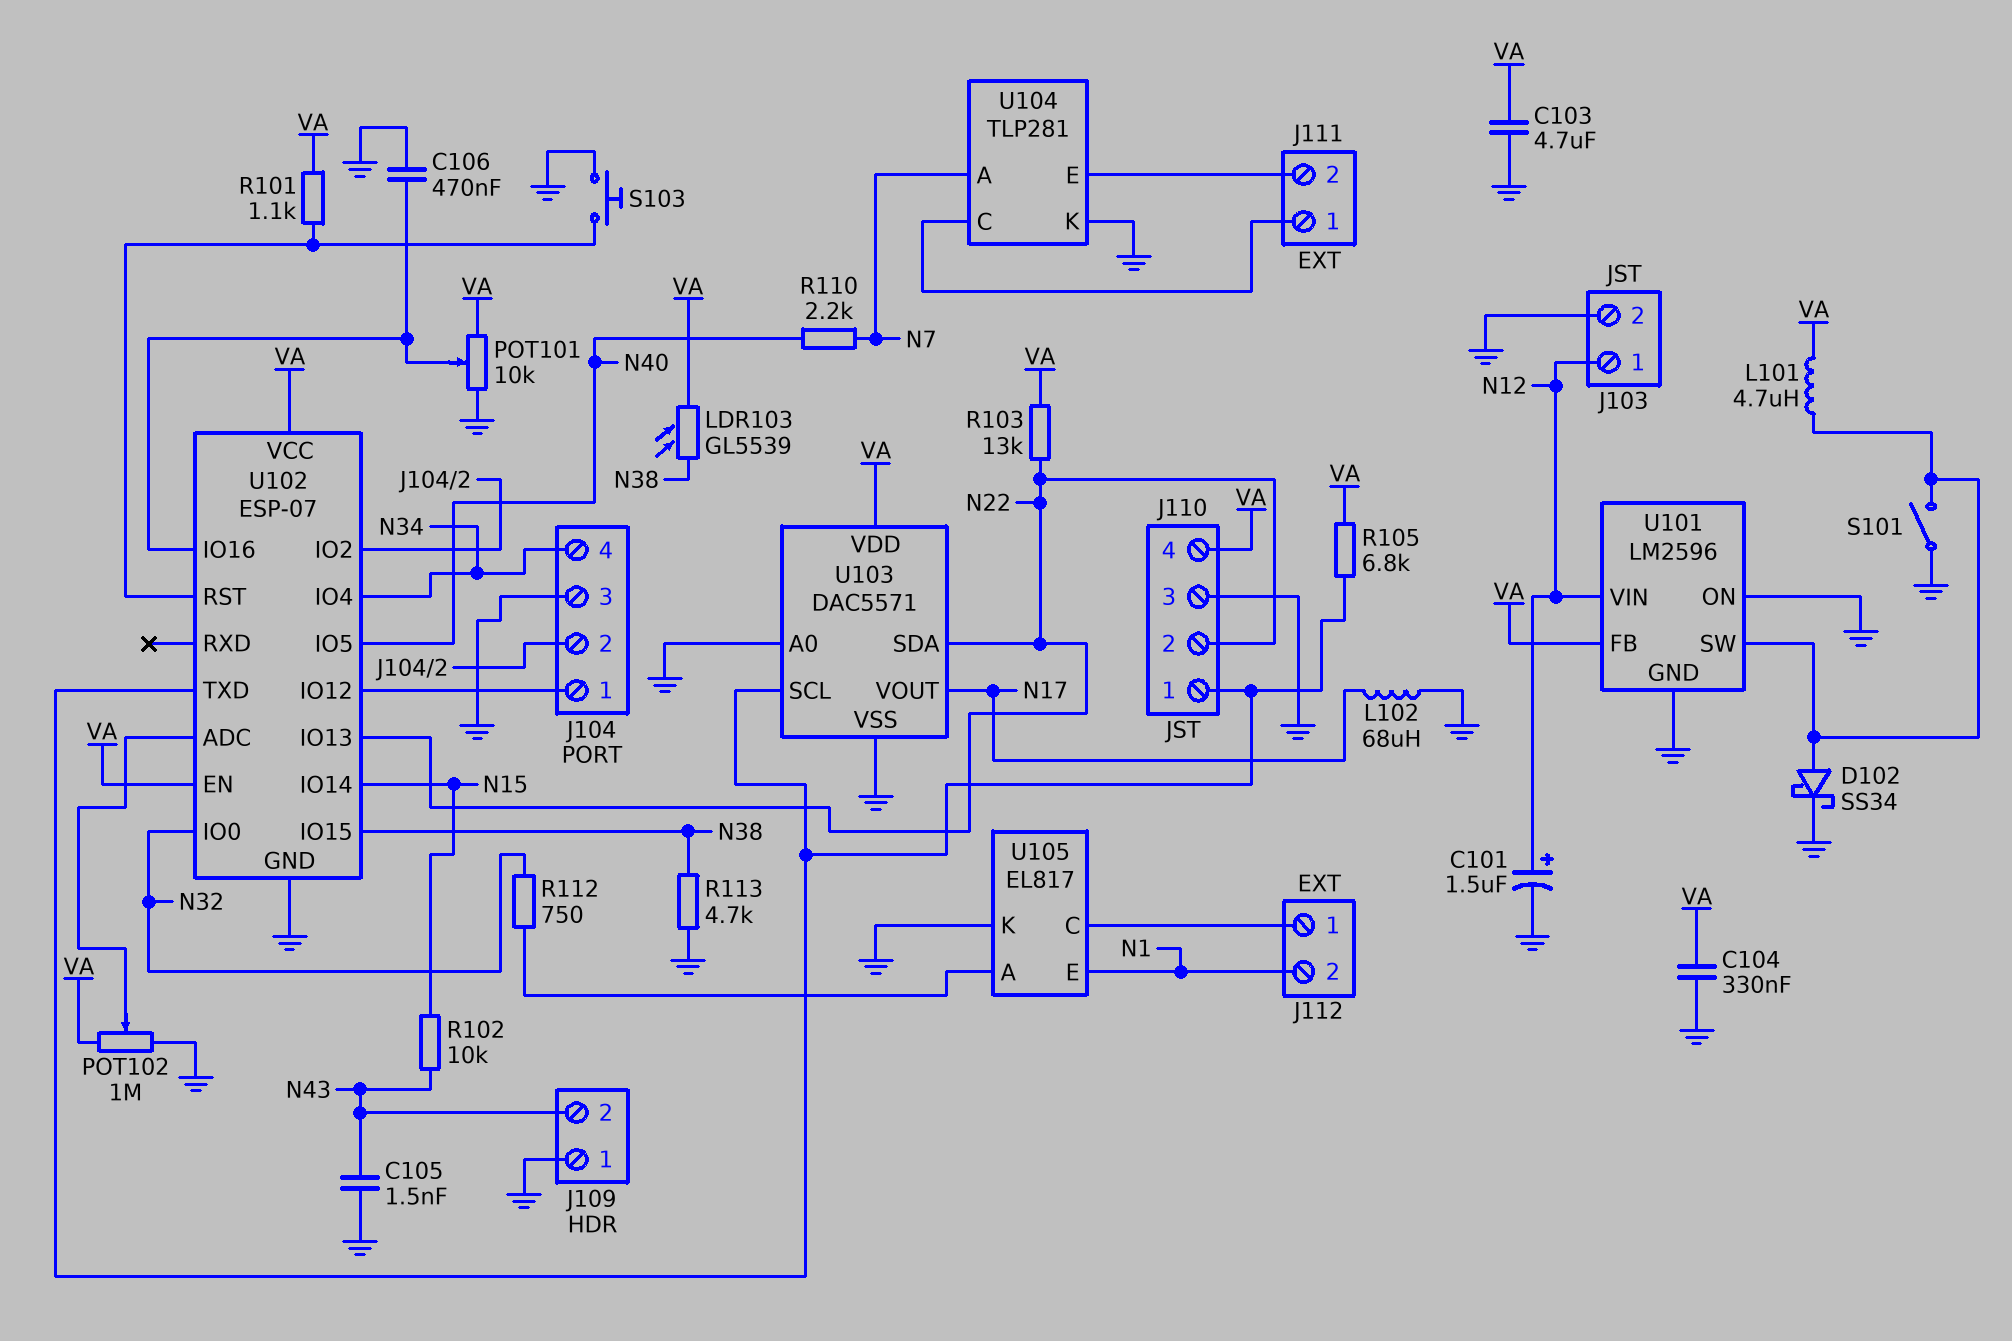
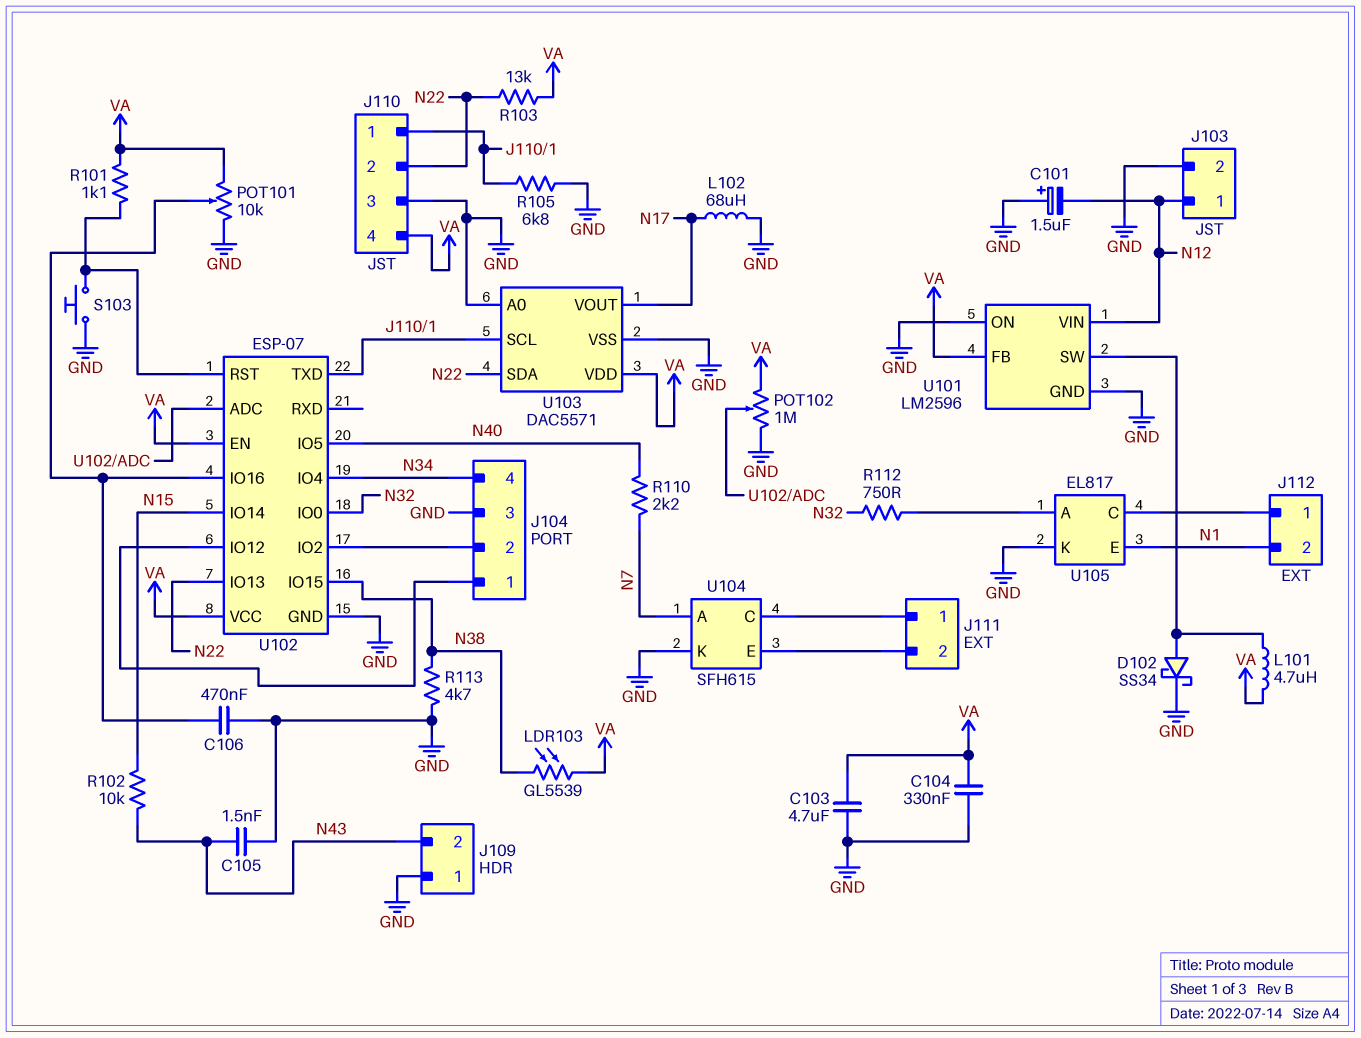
C101: 1.5uF (plus N12, minus GND) -> 1.5uF (plus GND, minus N12)
R105: 6.8k (J110/1, VA) -> 6.8k (GND, J110/1)
S101: switch (GND, U101/SW) -> none
U104: TLP281 -> SFH615

